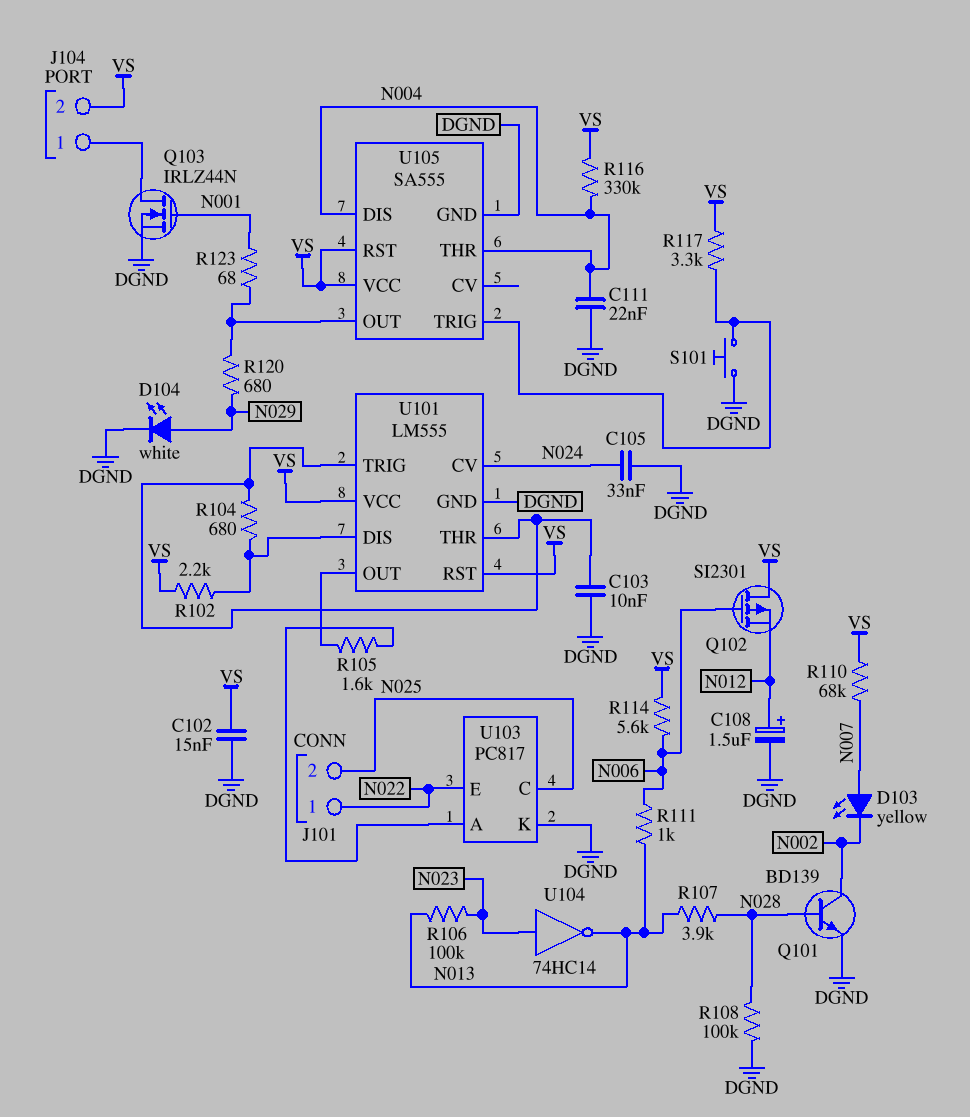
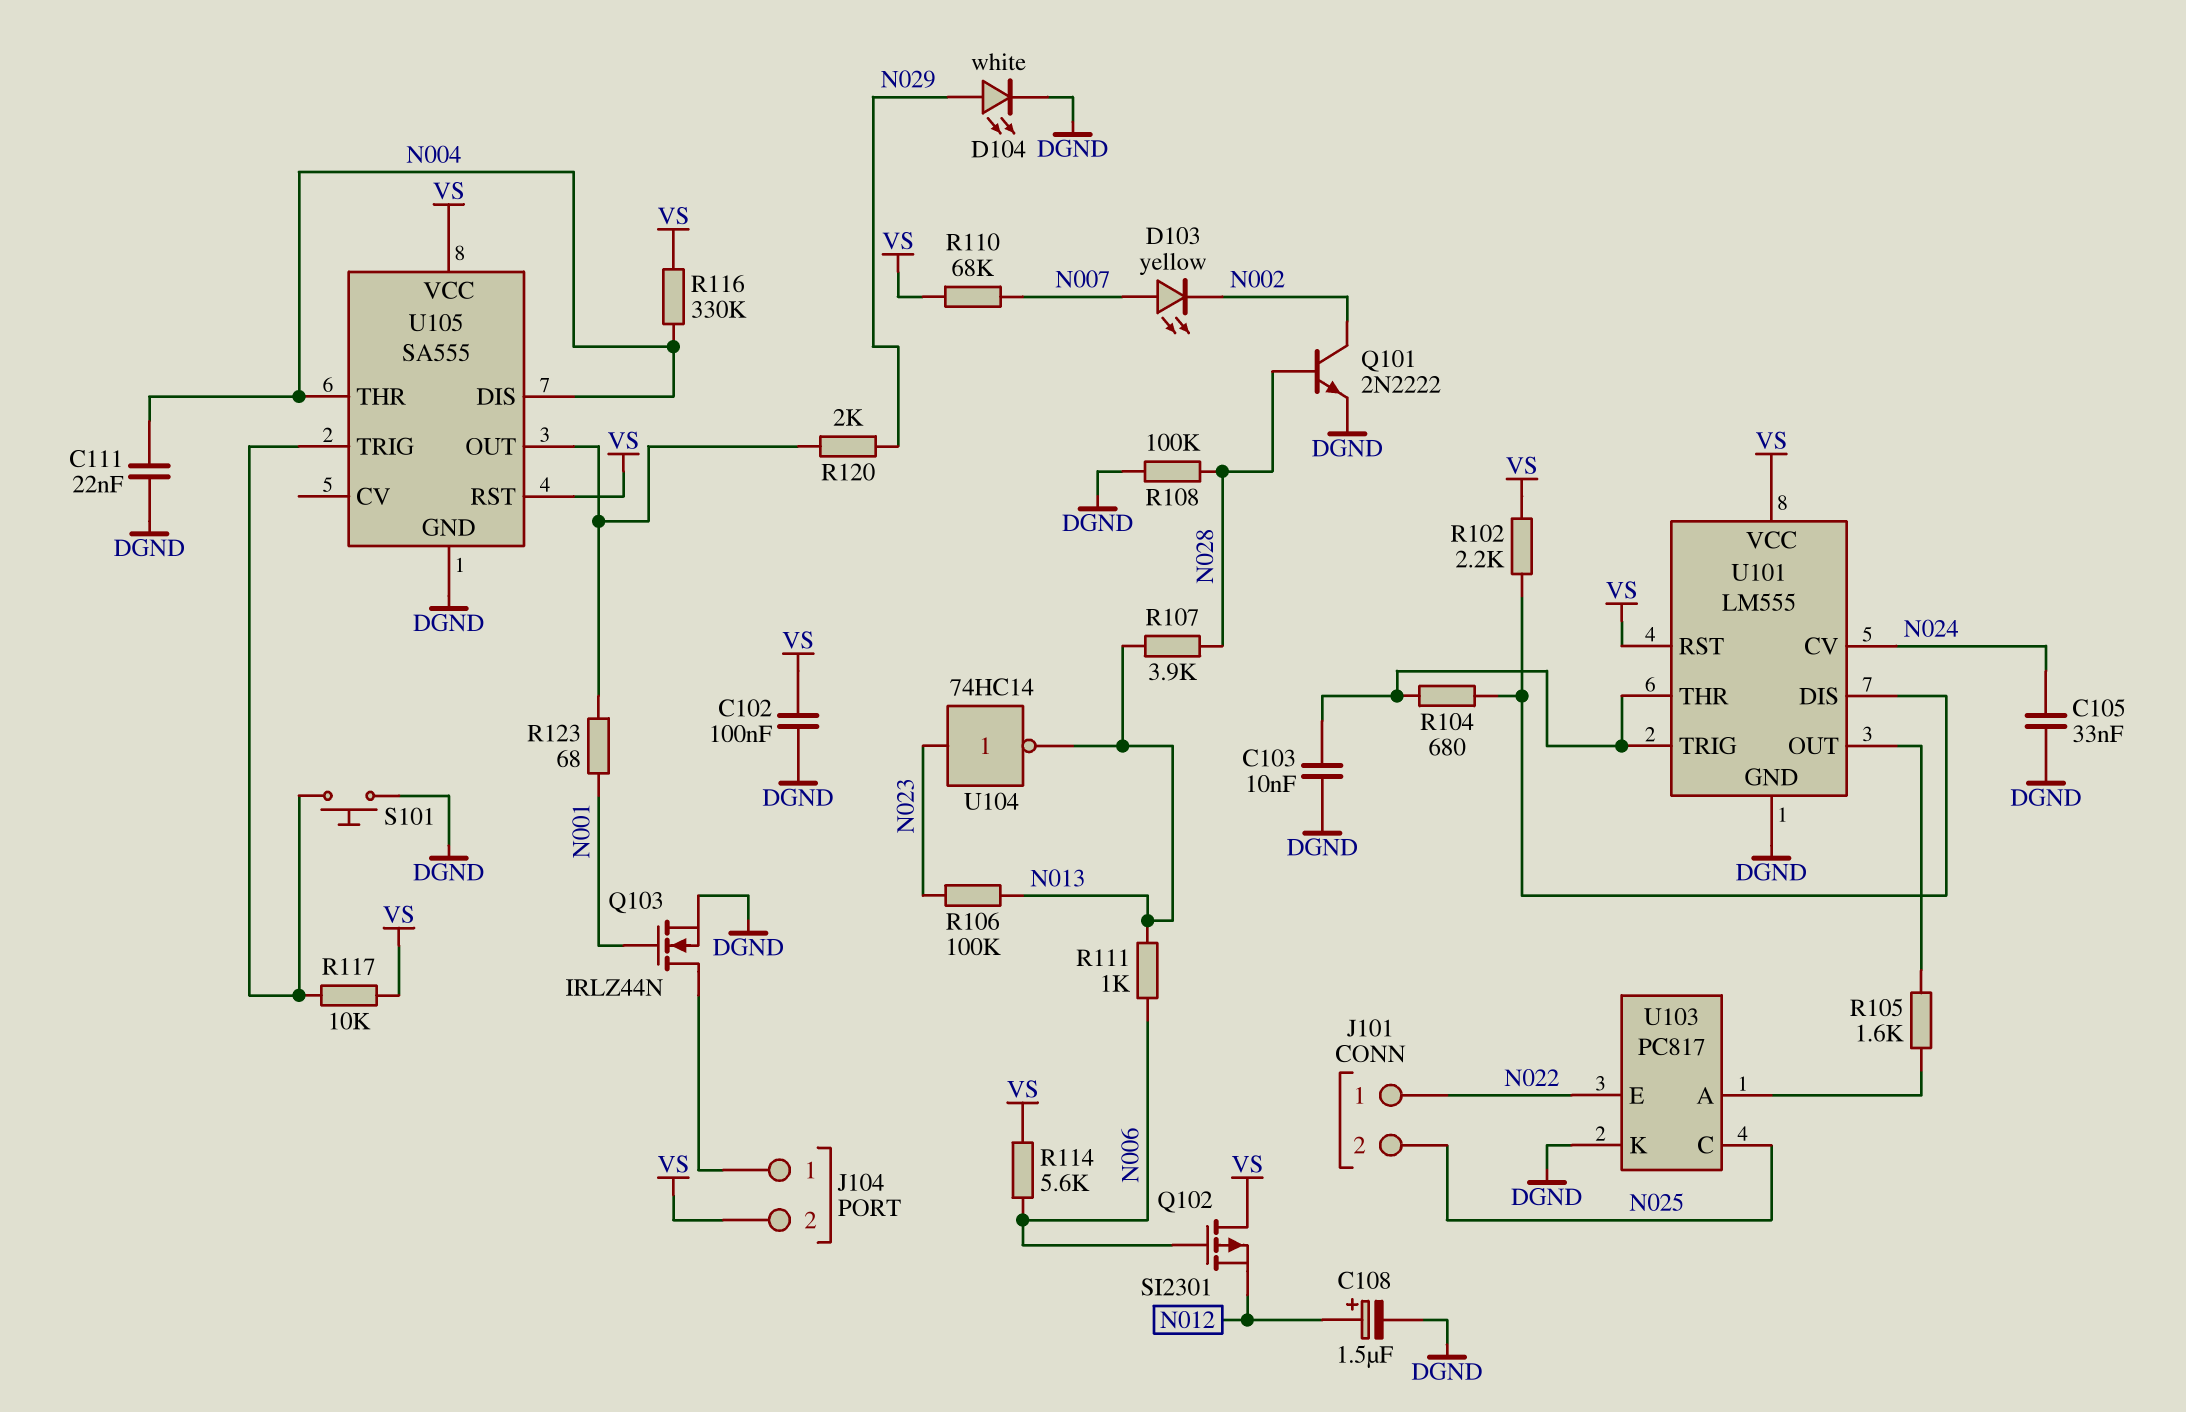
C102: 15nF (DGND, VS) -> 100nF (DGND, VS)
Q101: NPN BD139 (B N028, C N002, E DGND) -> NPN 2N2222 (B N028, C N002, E DGND)
R117: 3.3k (U105/TRIG, VS) -> 10k (U105/TRIG, VS)
R120: 680 (N029, U105/OUT) -> 2k (N029, U105/OUT)

